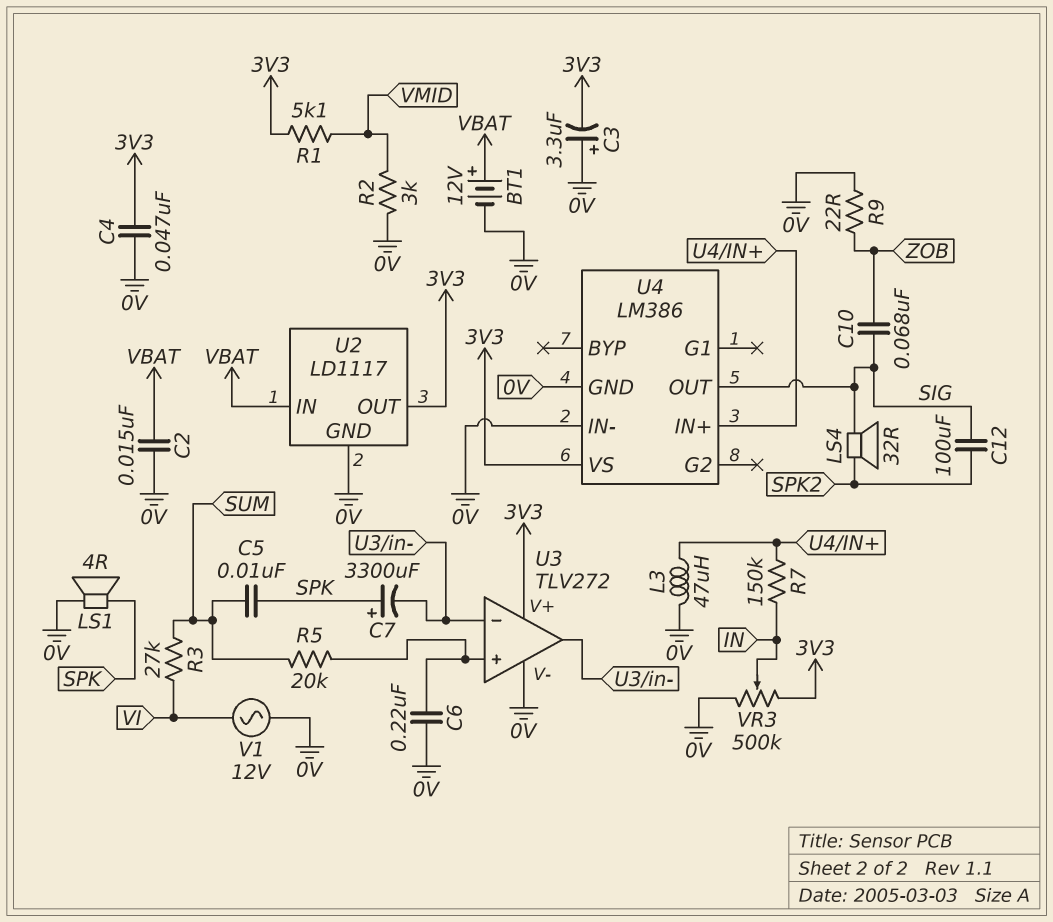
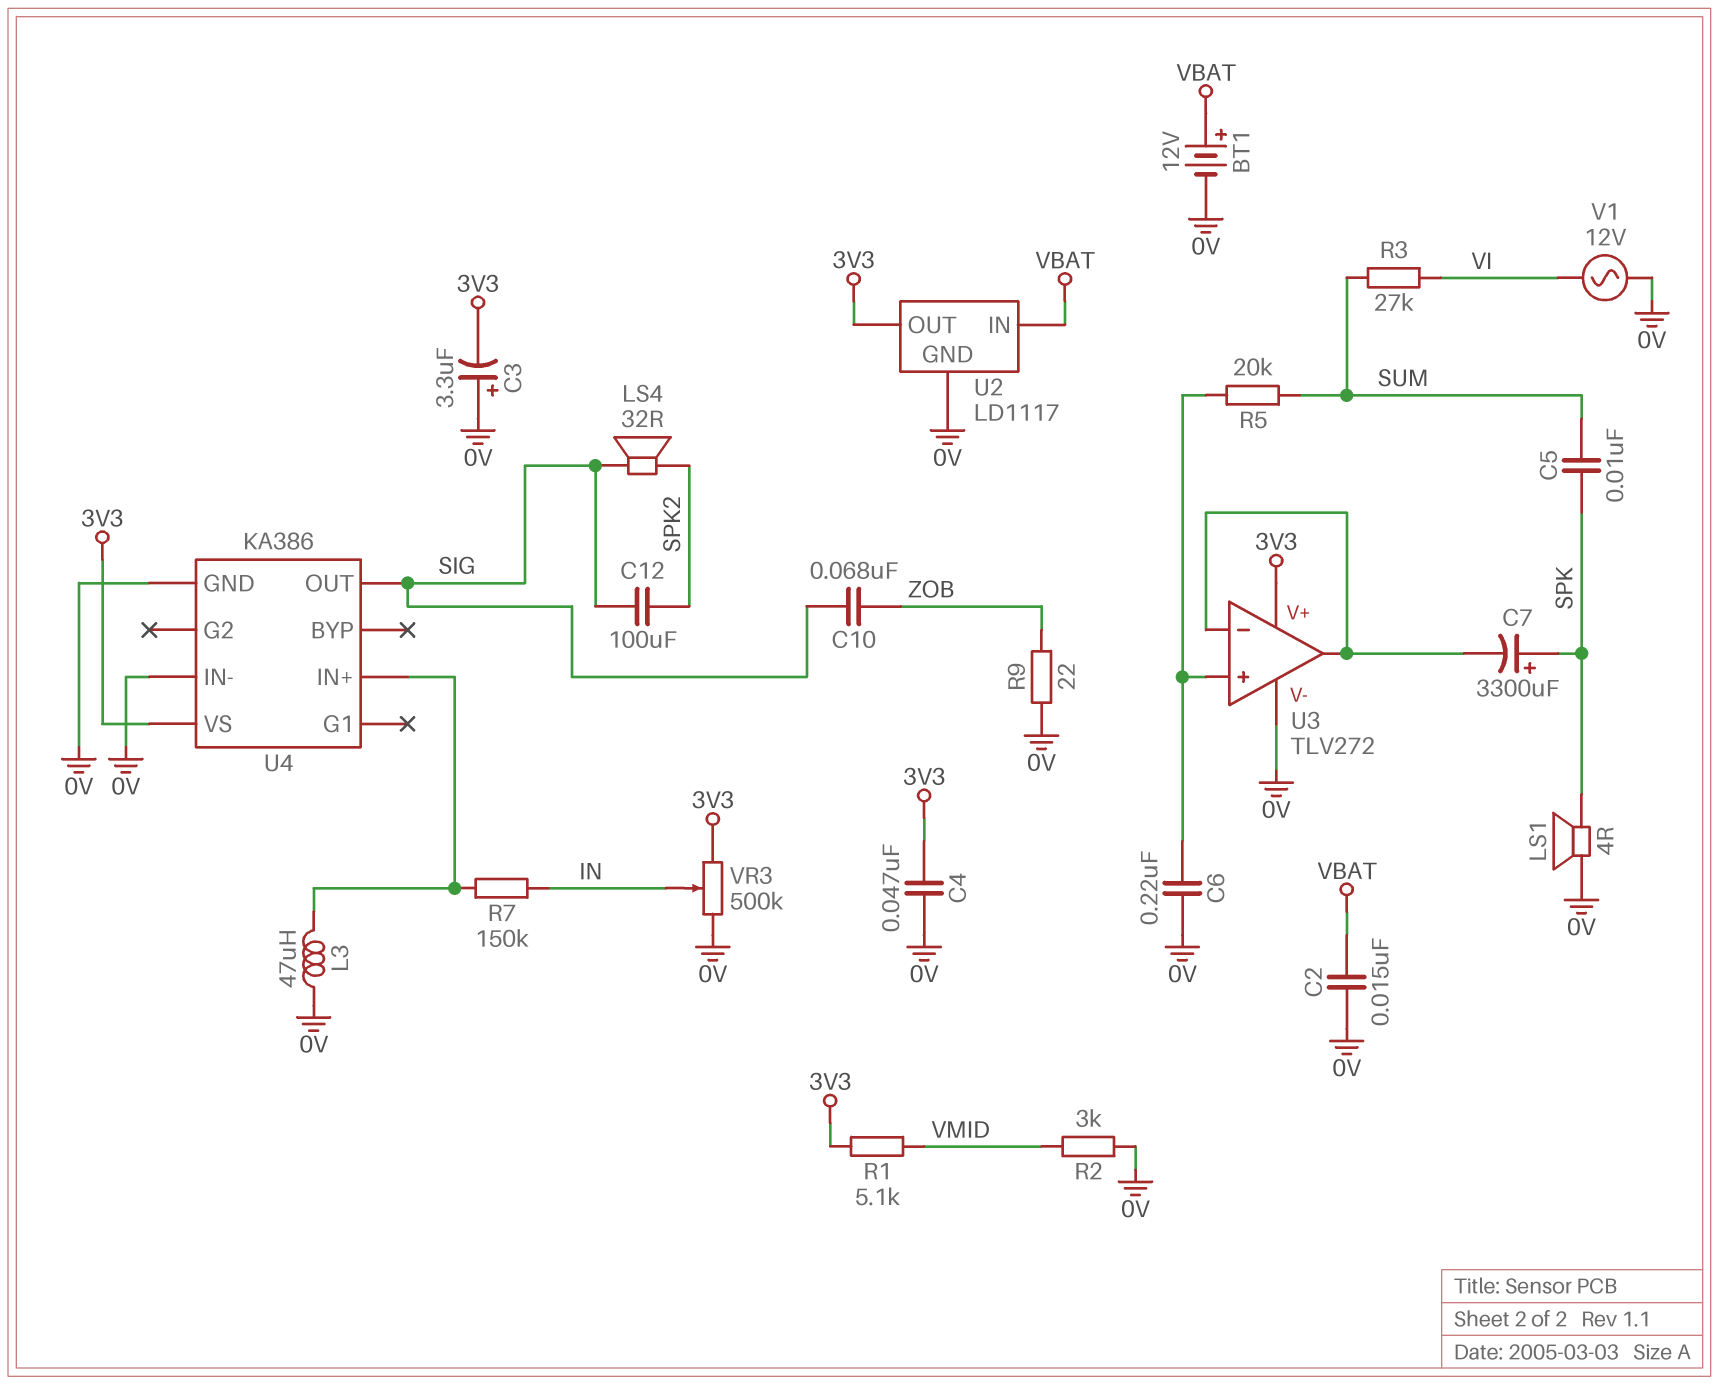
U4: LM386 -> KA386

